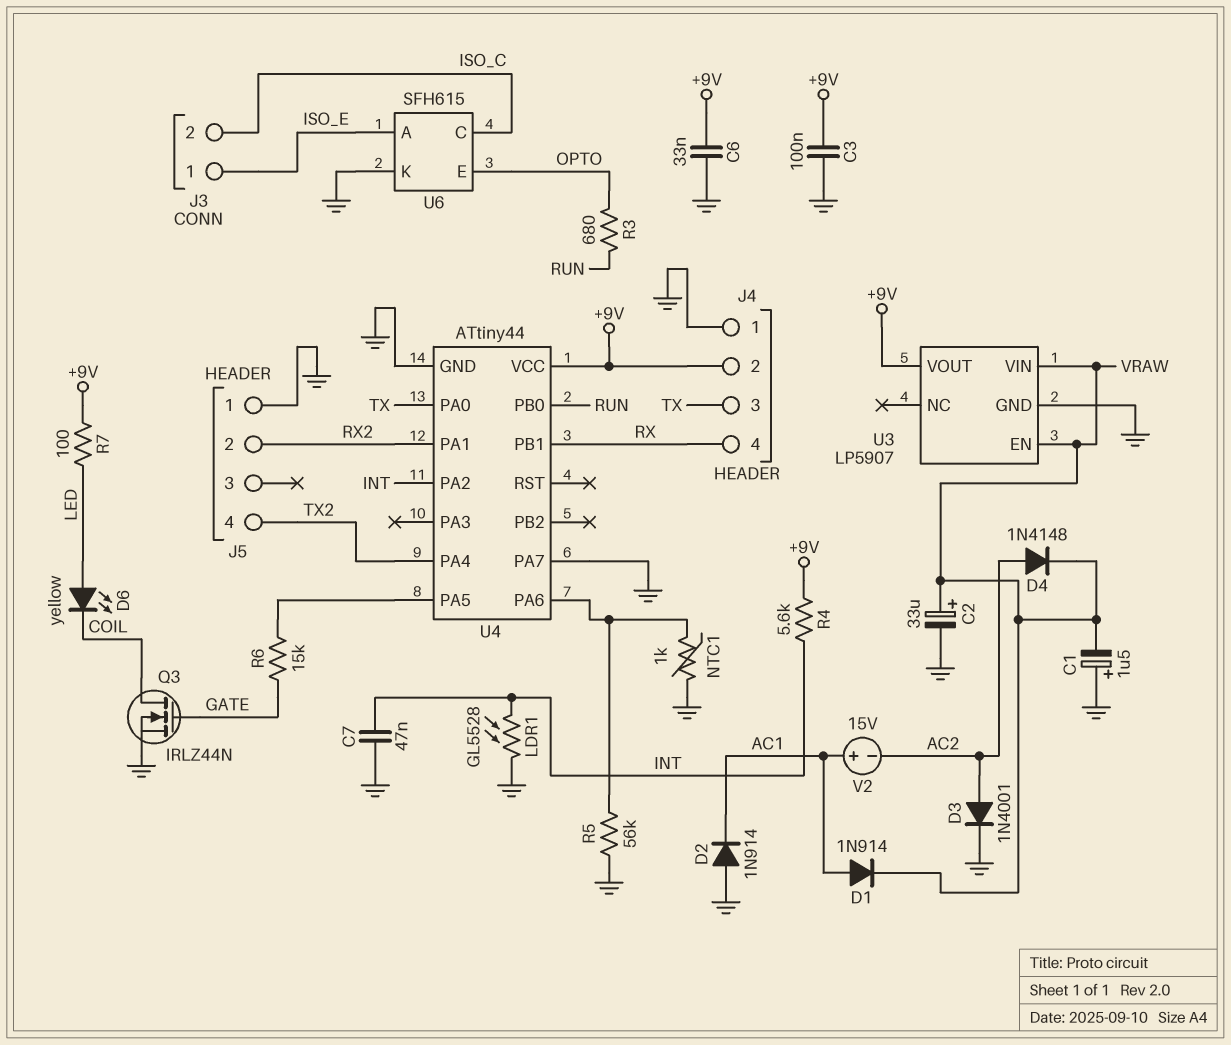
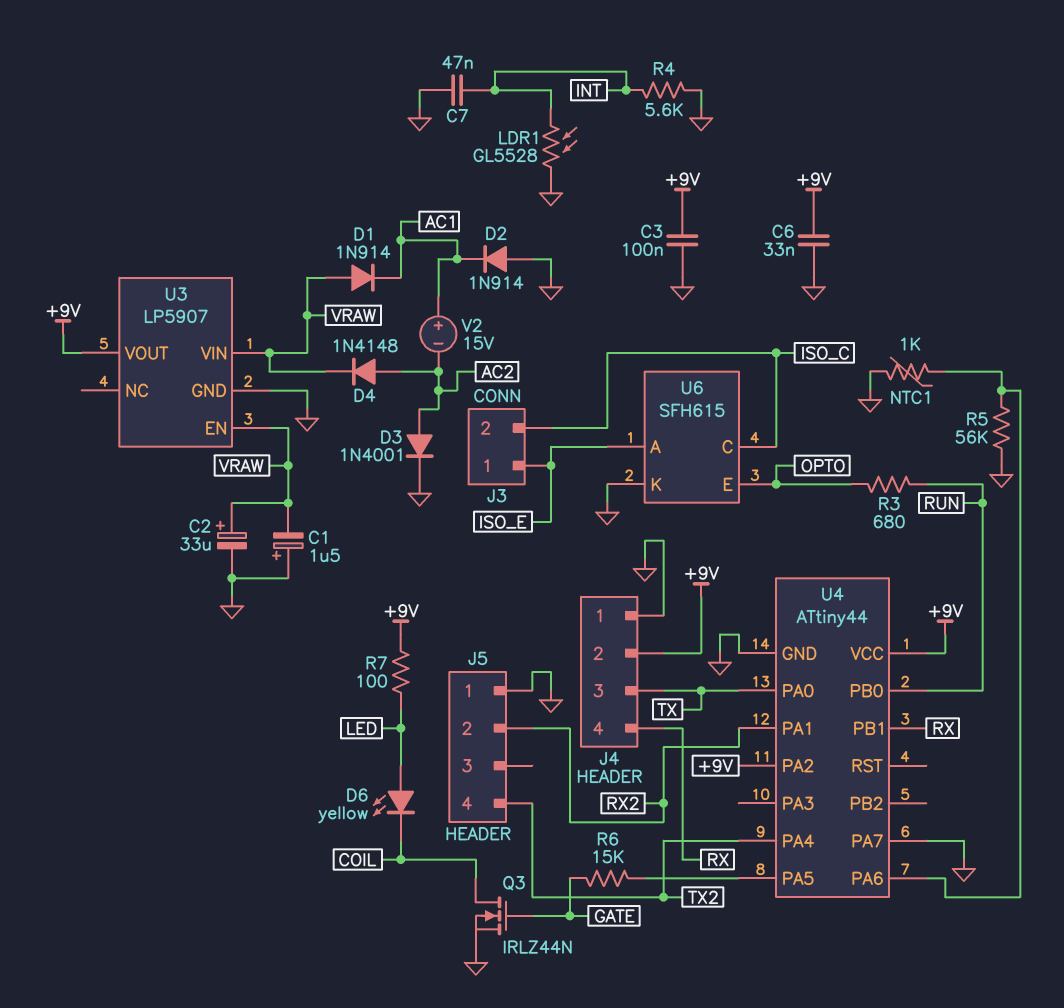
D1: diode 1N914 (A AC1, K VRAW) -> diode 1N914 (A VRAW, K AC1)
R4: 5.6k (+9V, INT) -> 5.6k (GND, INT)
U4 pin PA2: INT -> +9V

